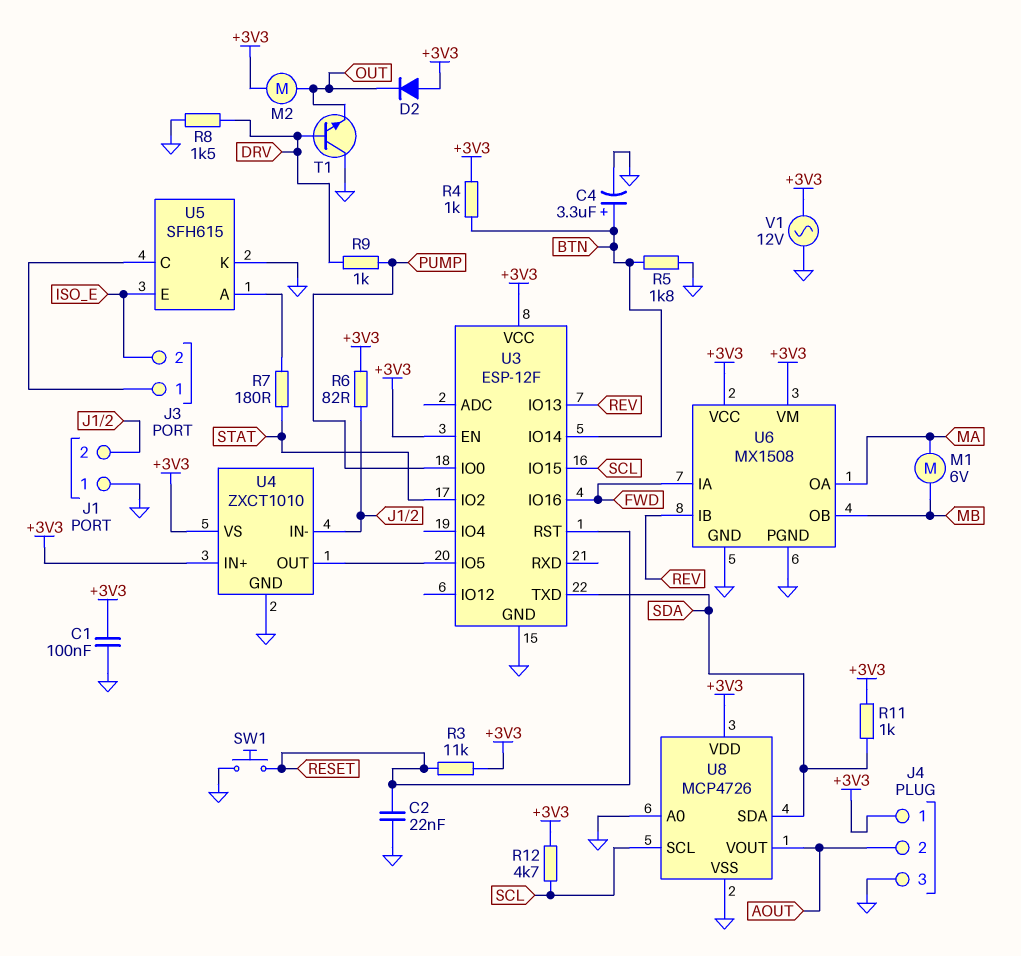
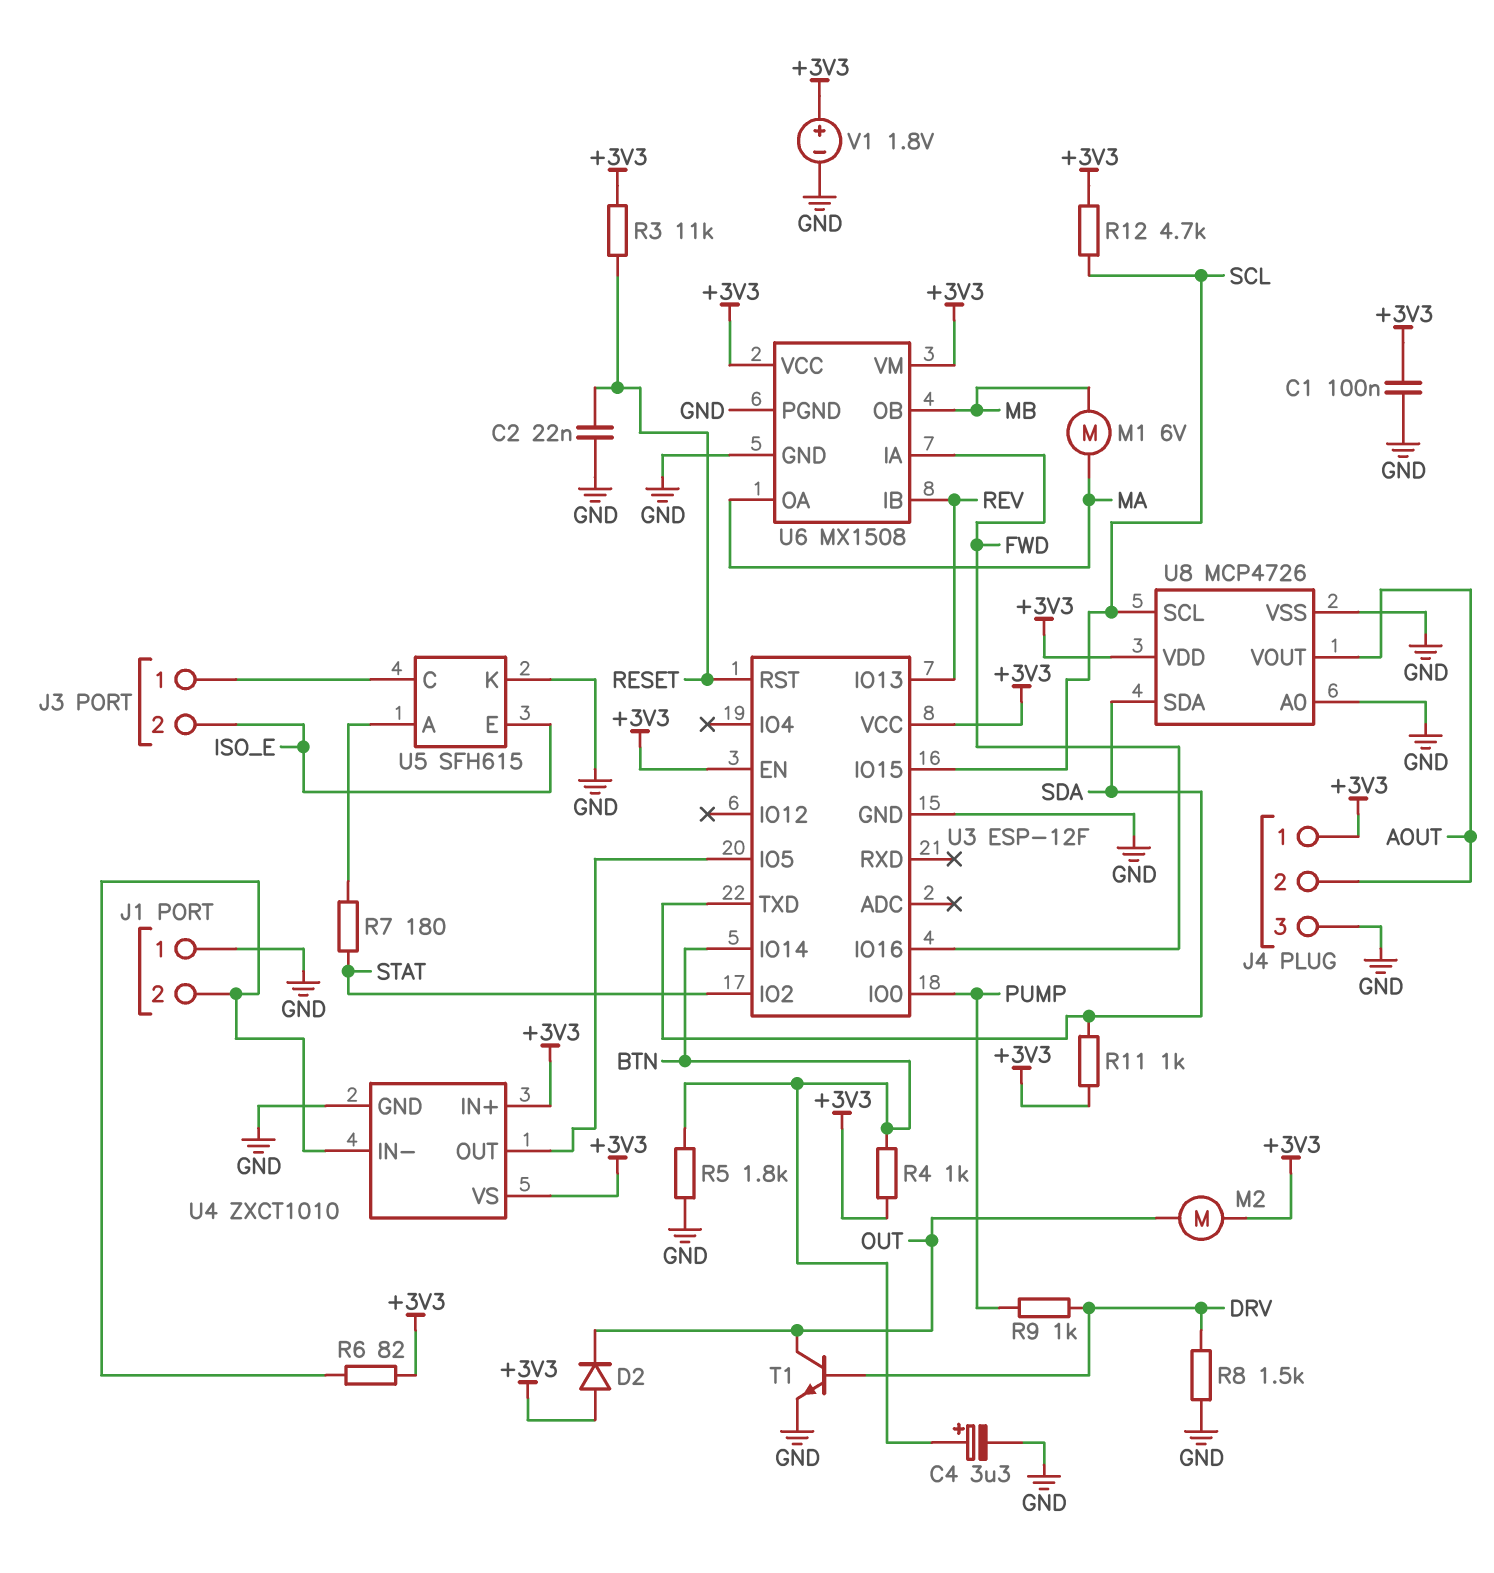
SW1: button (GND, RESET) -> none
T1: NPN (B DRV, C GND, E OUT) -> NPN (B DRV, C OUT, E GND)
V1: AC 12V (+3V3, GND) -> 1.8V (plus +3V3, minus GND)

